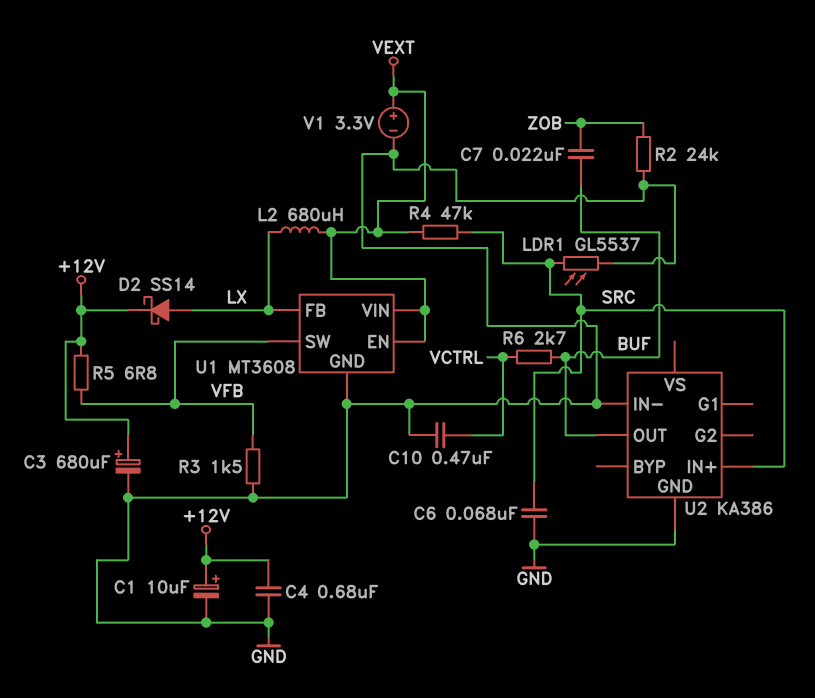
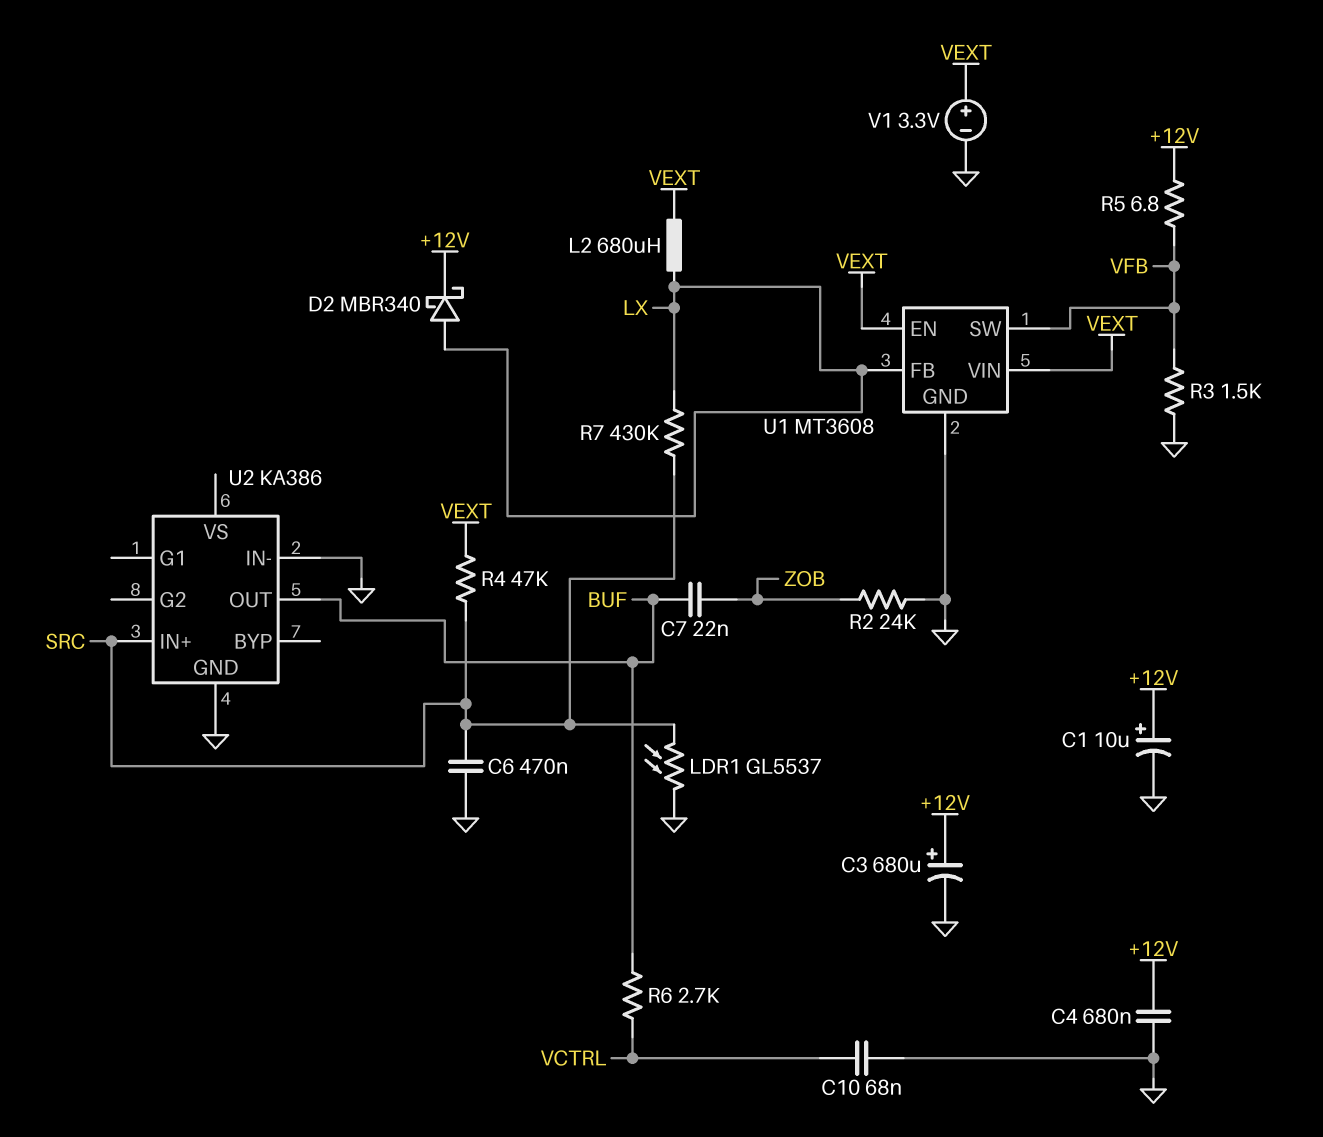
C6: 68nF (GND, SRC) -> 470nF (GND, SRC)
C10: 470nF (GND, VCTRL) -> 68nF (GND, VCTRL)
D2: schottky SS14 (A LX, K +12V) -> schottky MBR340 (A LX, K +12V)
R7: none -> 430k (LX, SRC)

